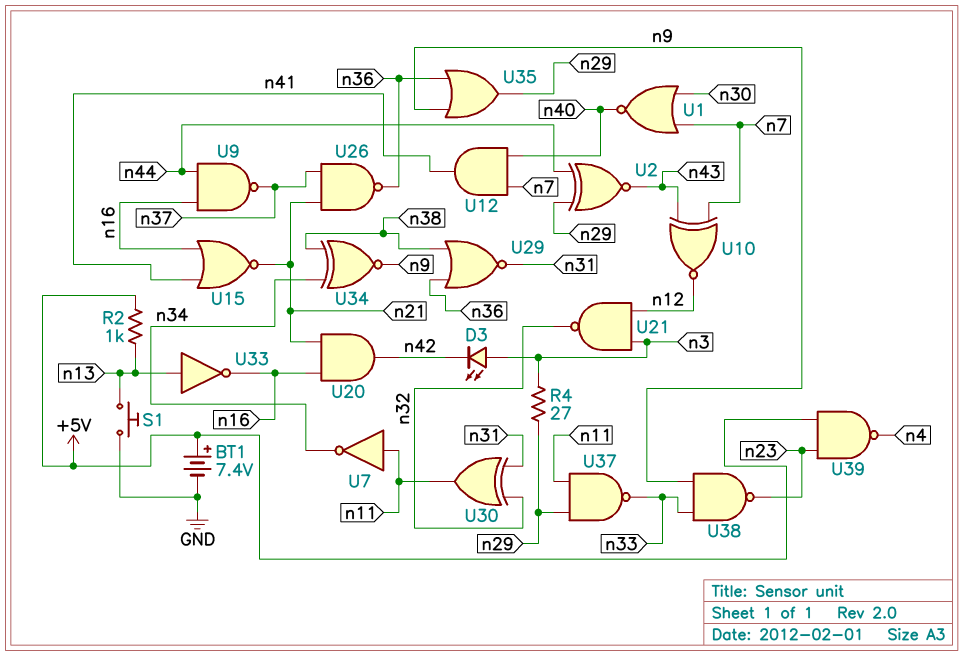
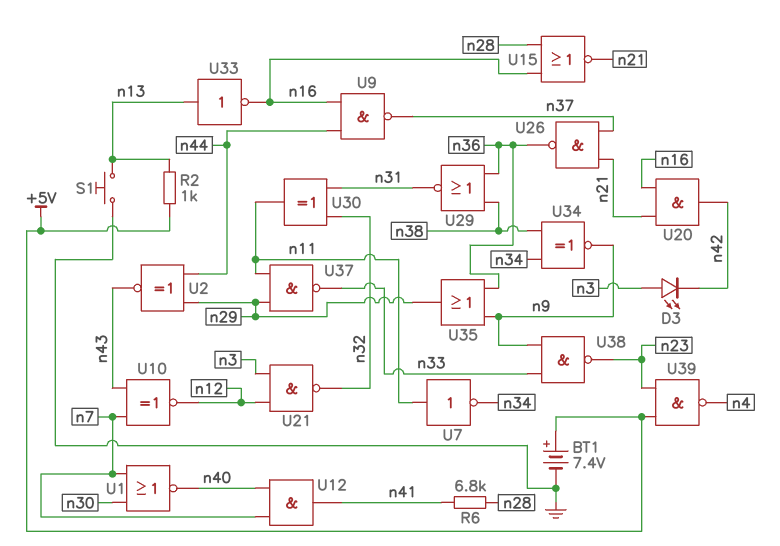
R4: 27 (n3, n29) -> none
R6: none -> 6.8k (n28, n41)
U15: NOR (in n16, in n41, out n21) -> NOR (in n16, in n28, out n21)

